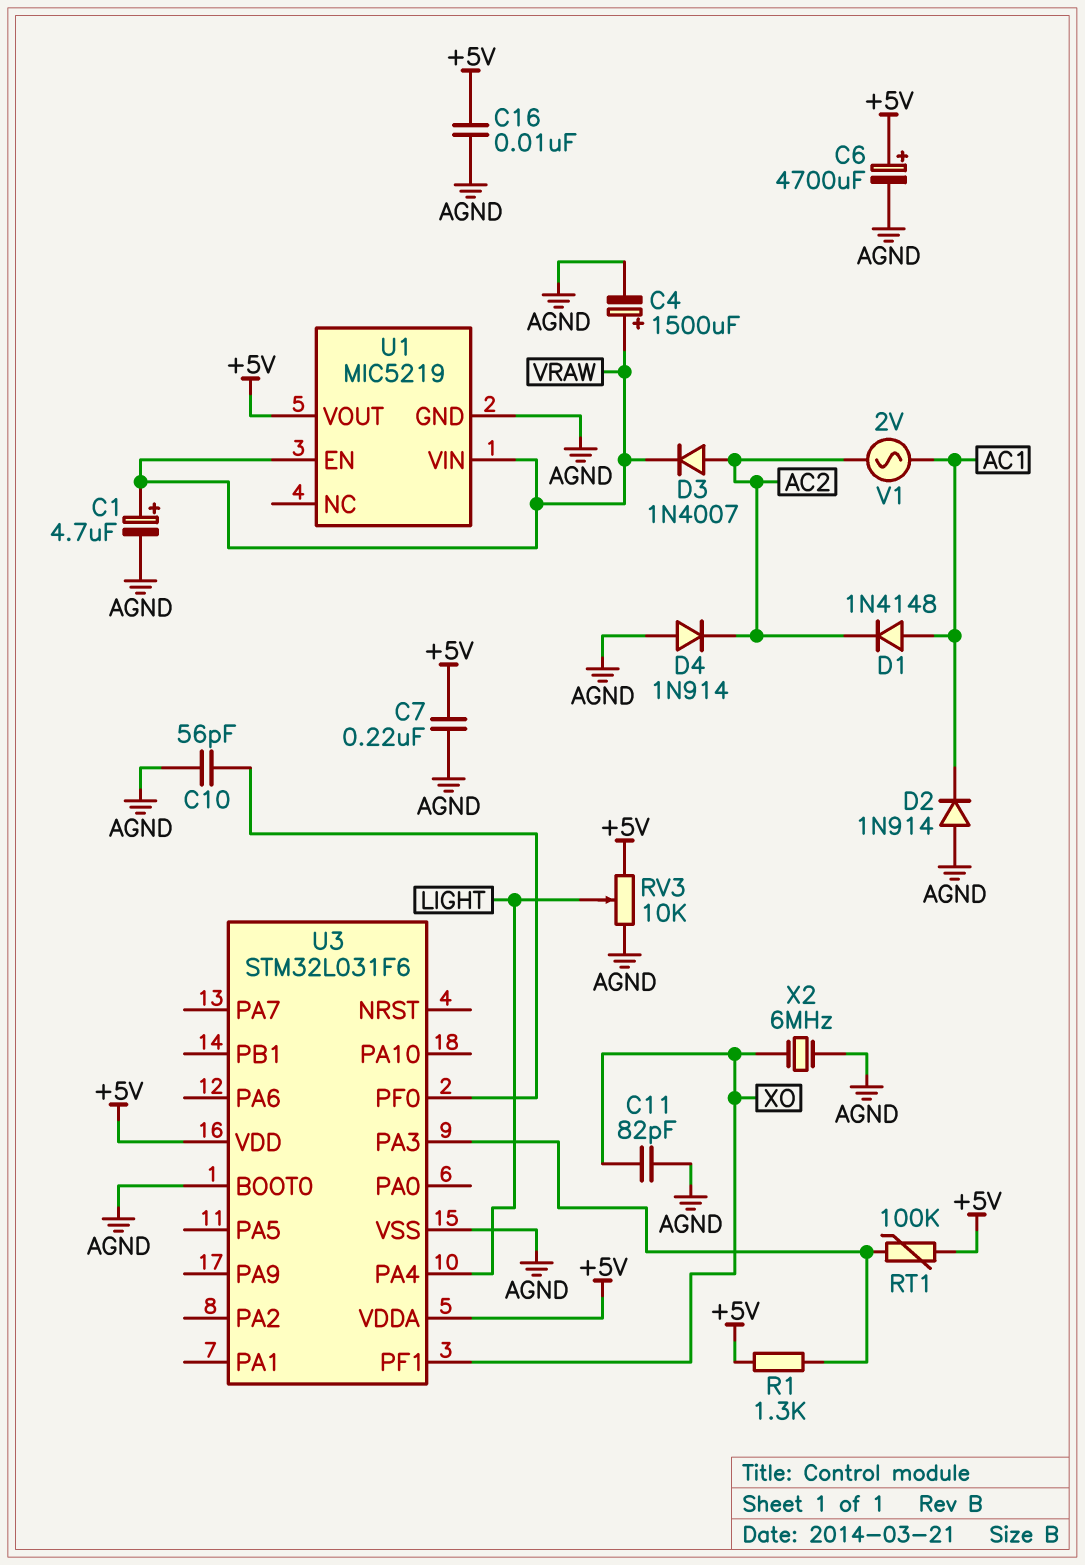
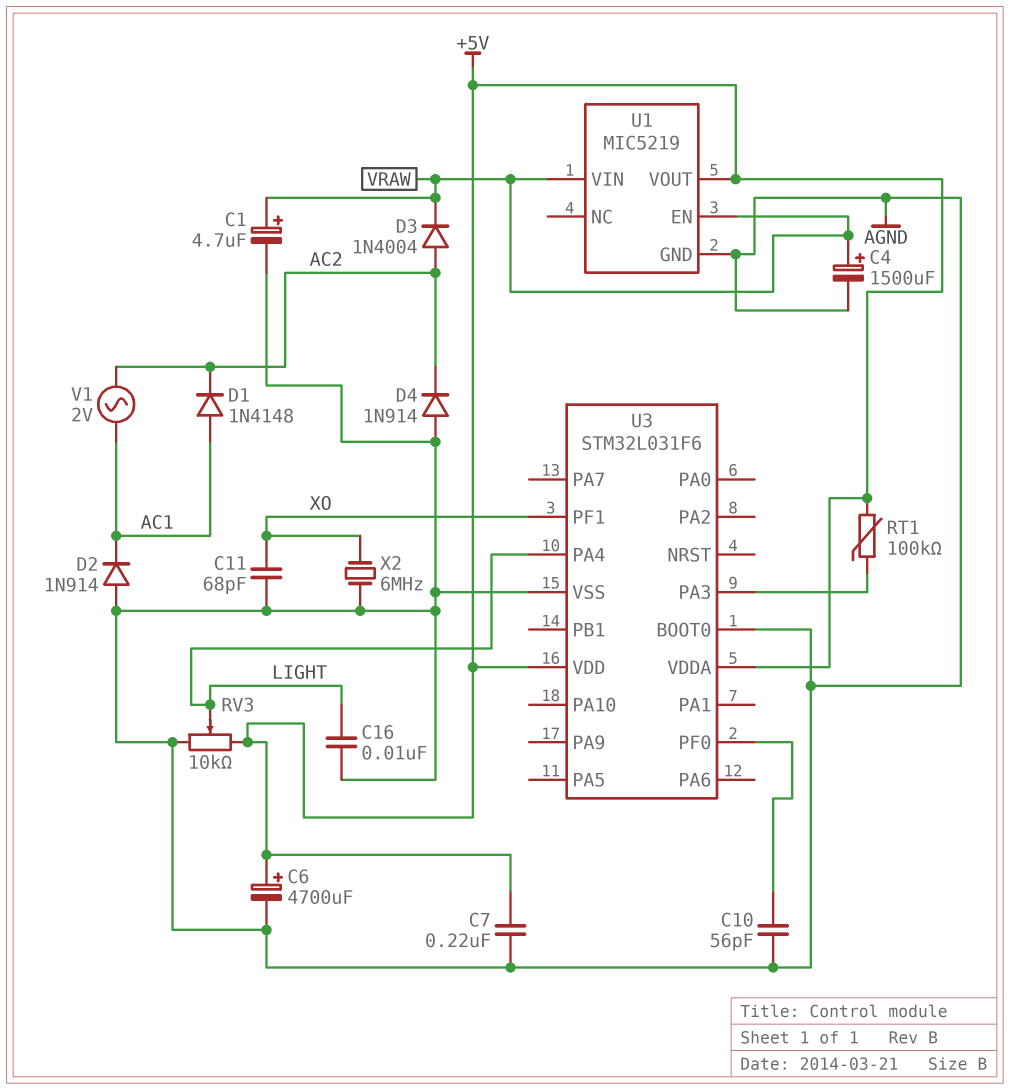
C11: 82pF (AGND, XO) -> 68pF (AGND, XO)
C16: 10nF (+5V, AGND) -> 10nF (AGND, LIGHT)
D3: diode 1N4007 (A AC2, K VRAW) -> diode 1N4004 (A AC2, K VRAW)
R1: 1.3k (+5V, U3/PA3) -> none

